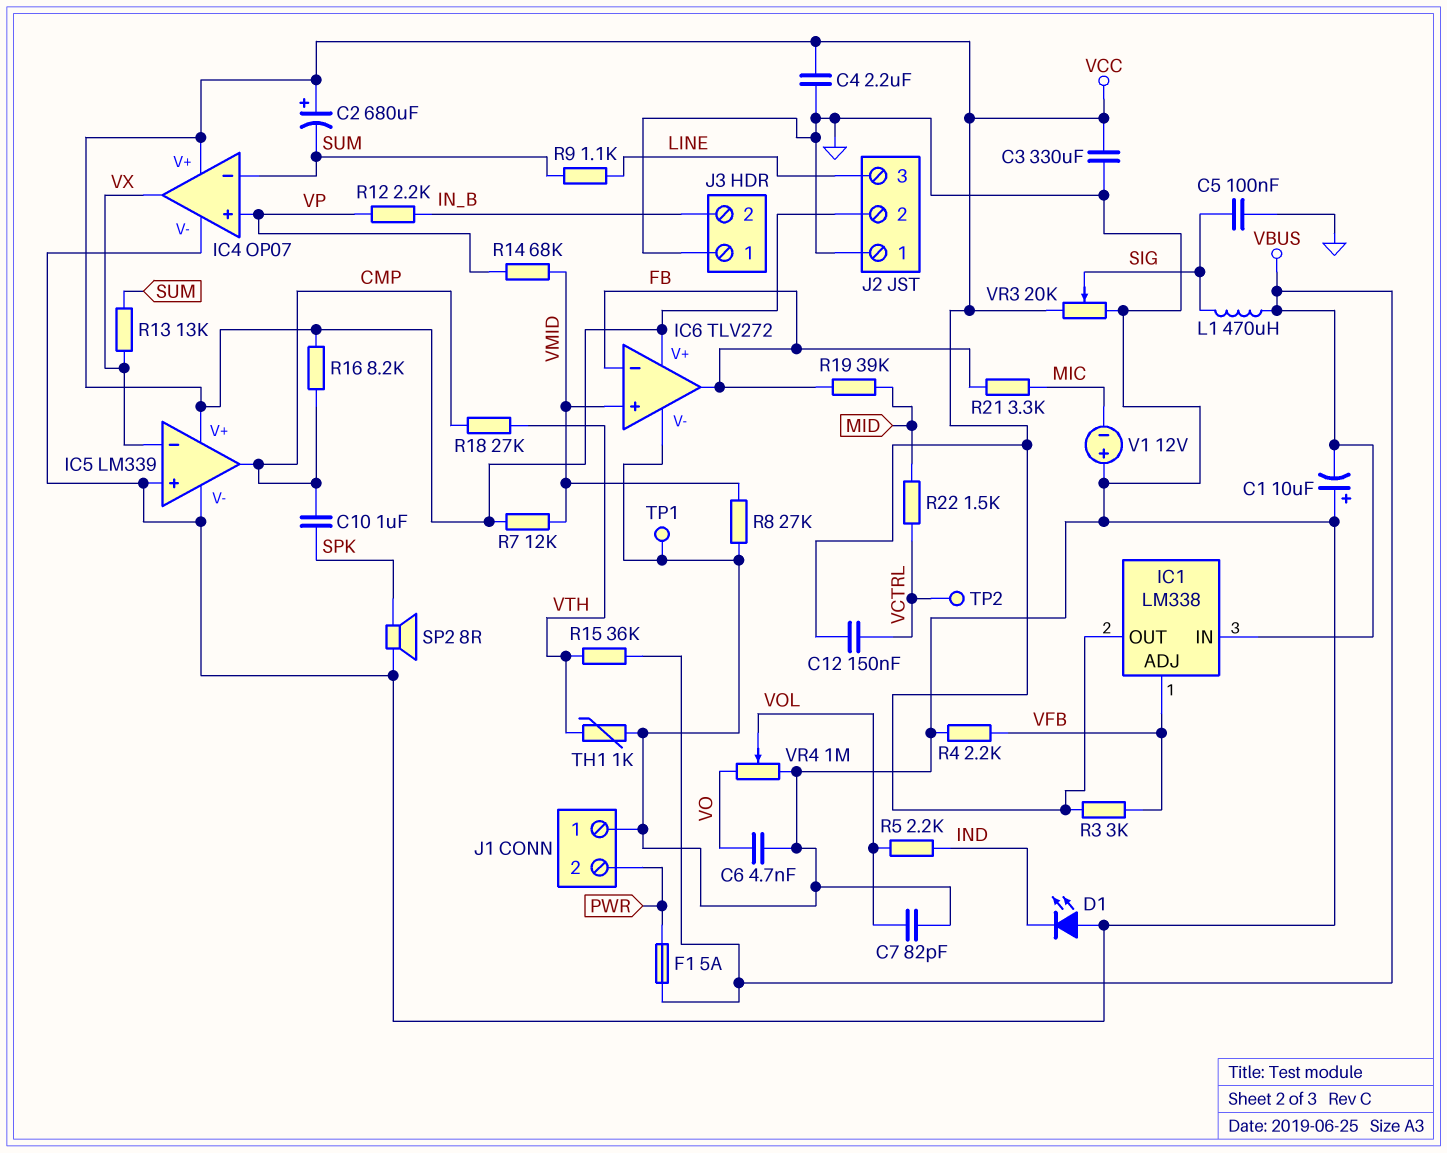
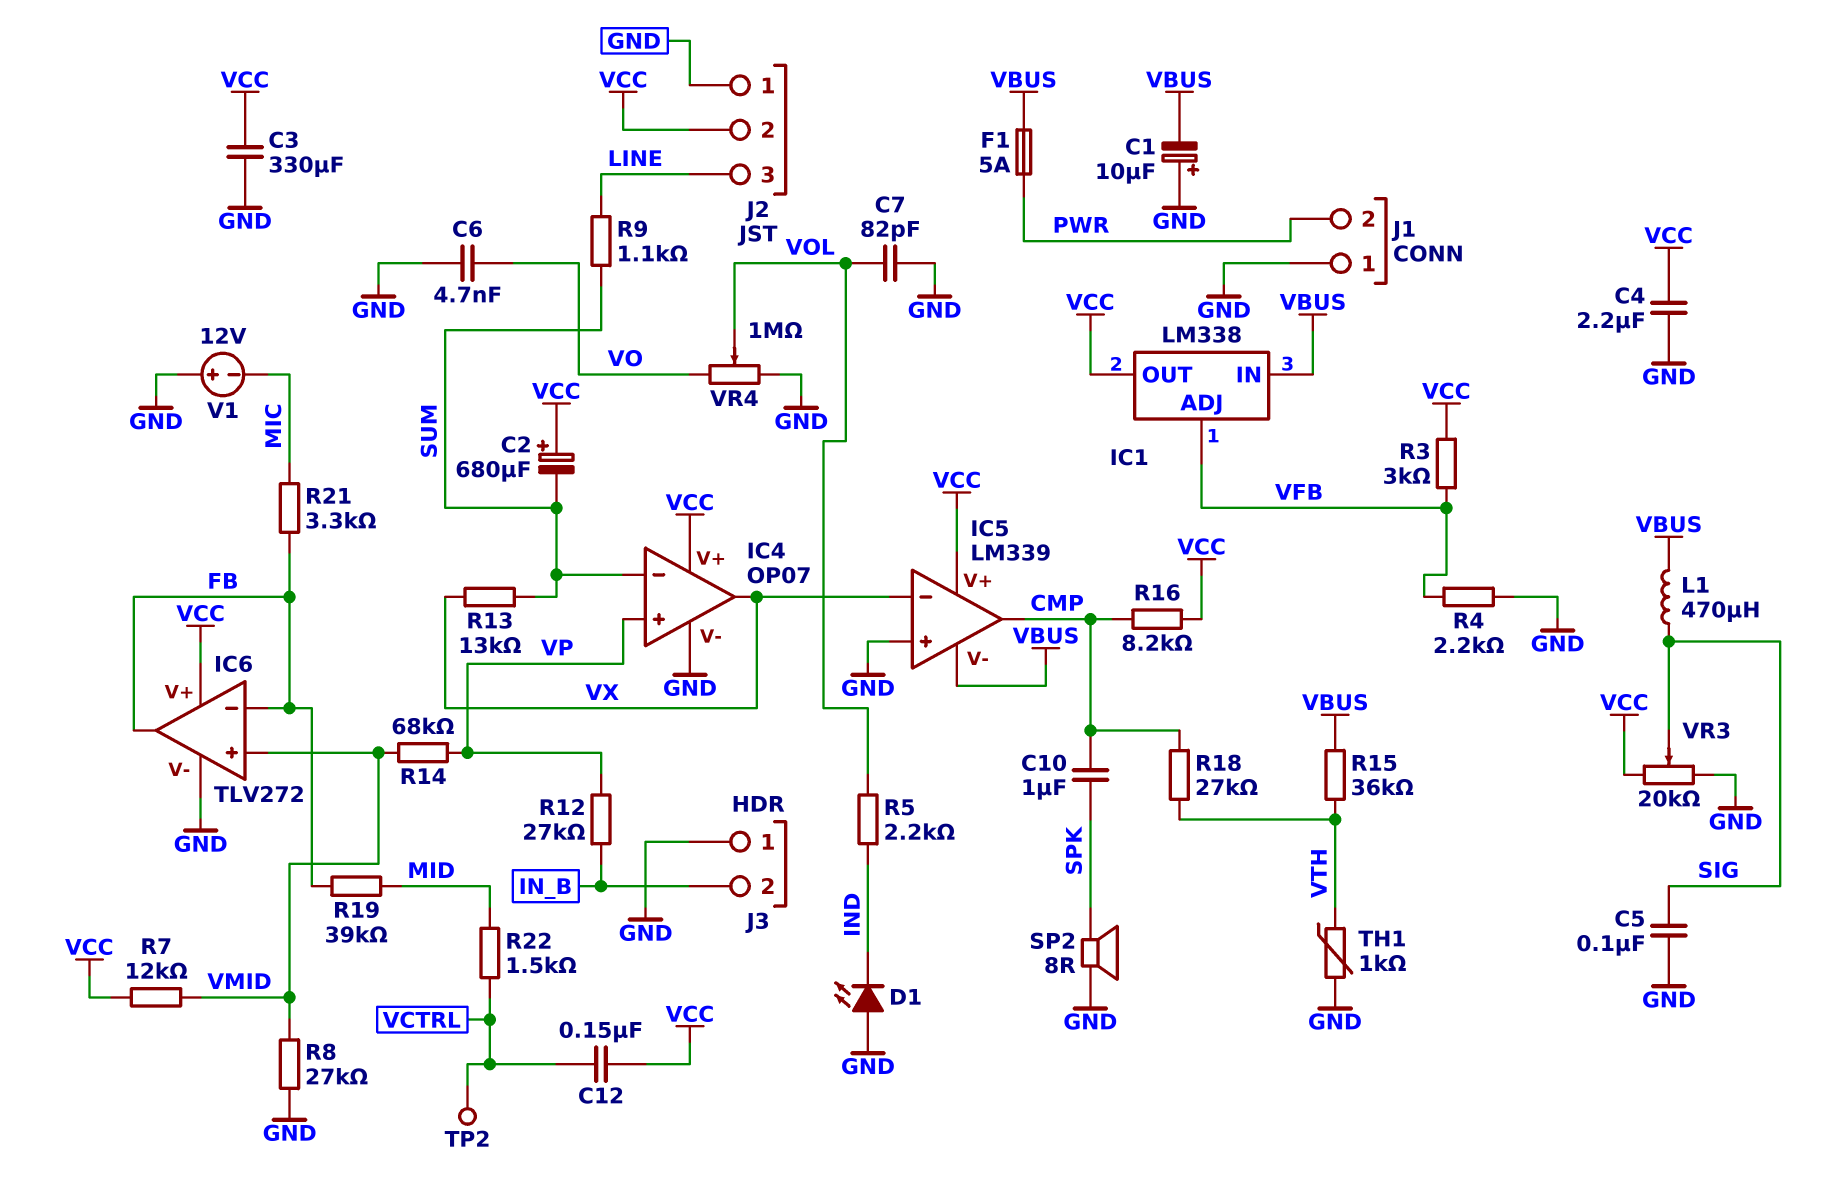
IC5 pin V-: GND -> VBUS
R12: 2.2k (IN_B, VP) -> 27k (IN_B, VP)
TP1: test point (GND) -> none

